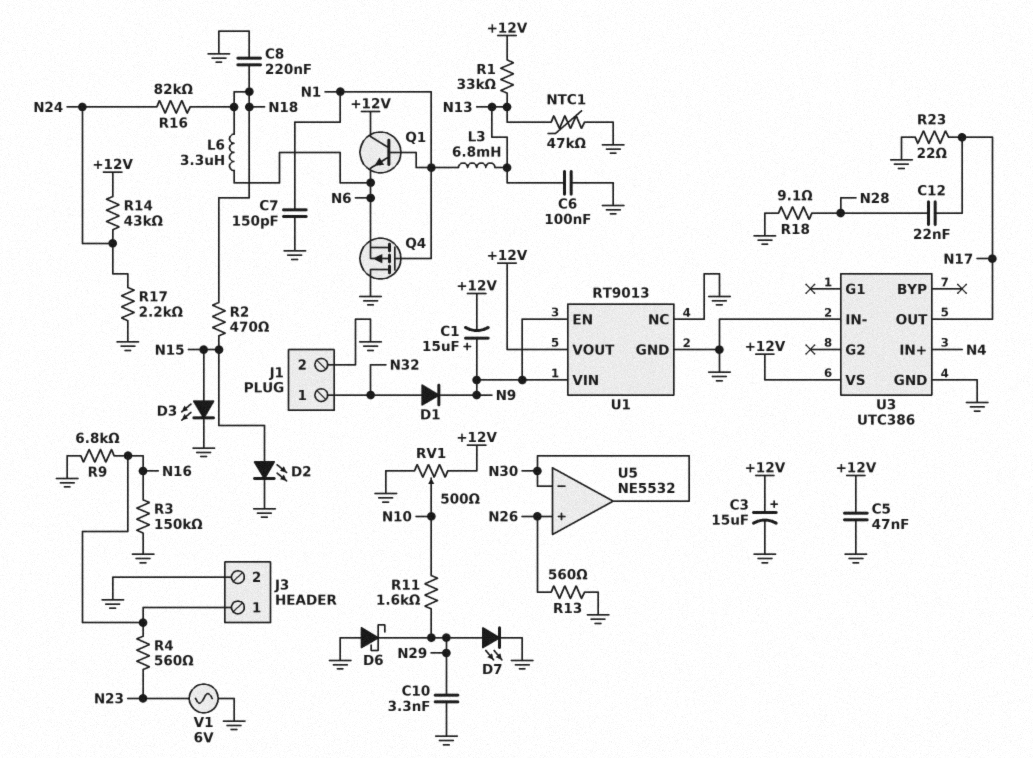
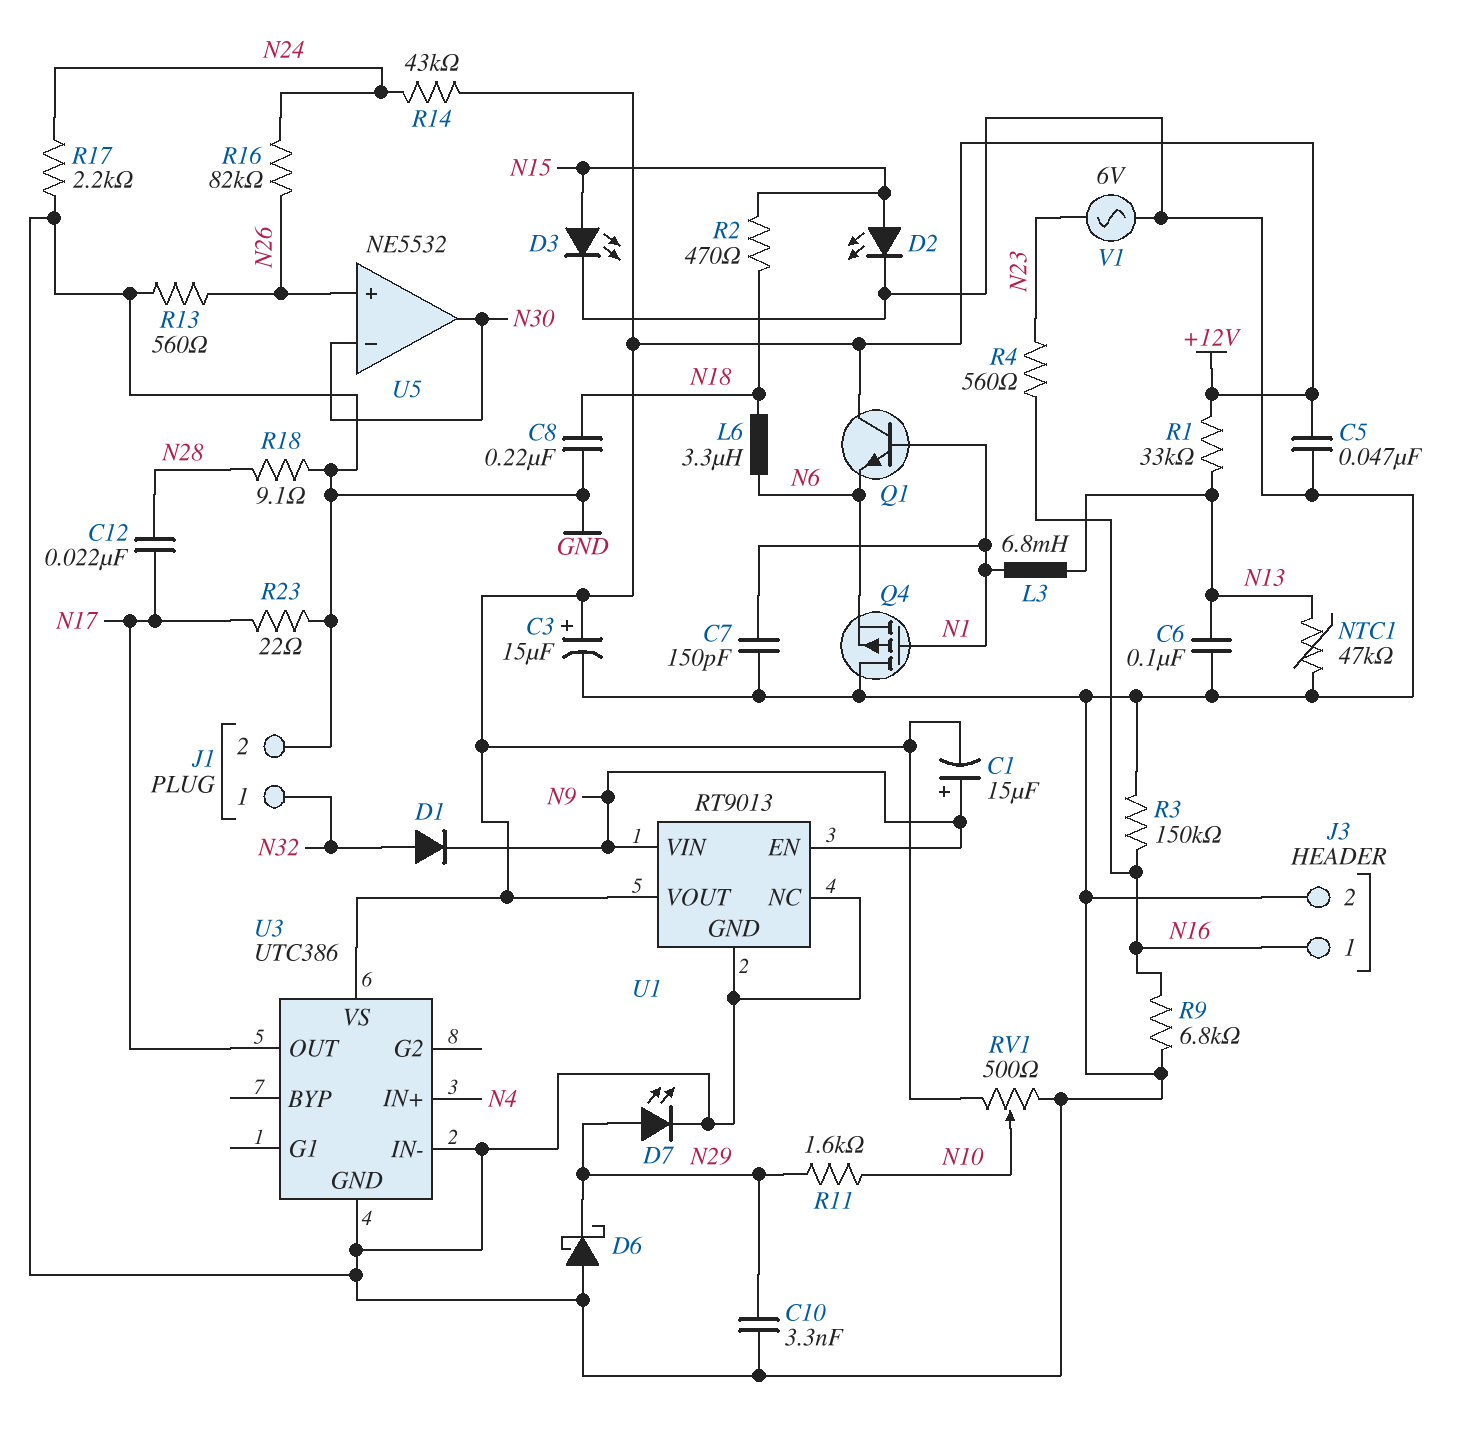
R16: 82k (N18, N24) -> 82k (N24, N26)

